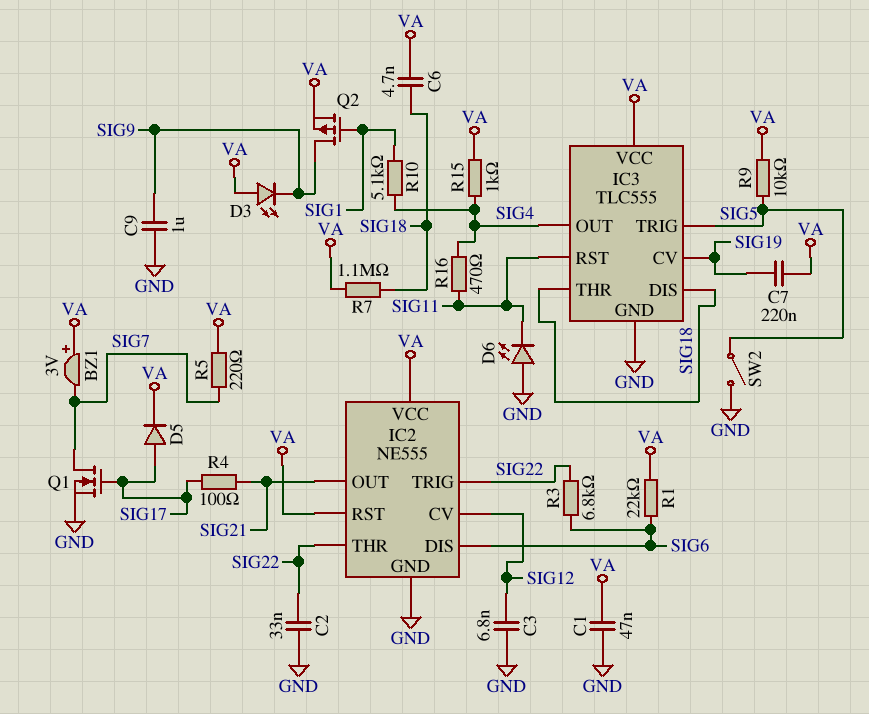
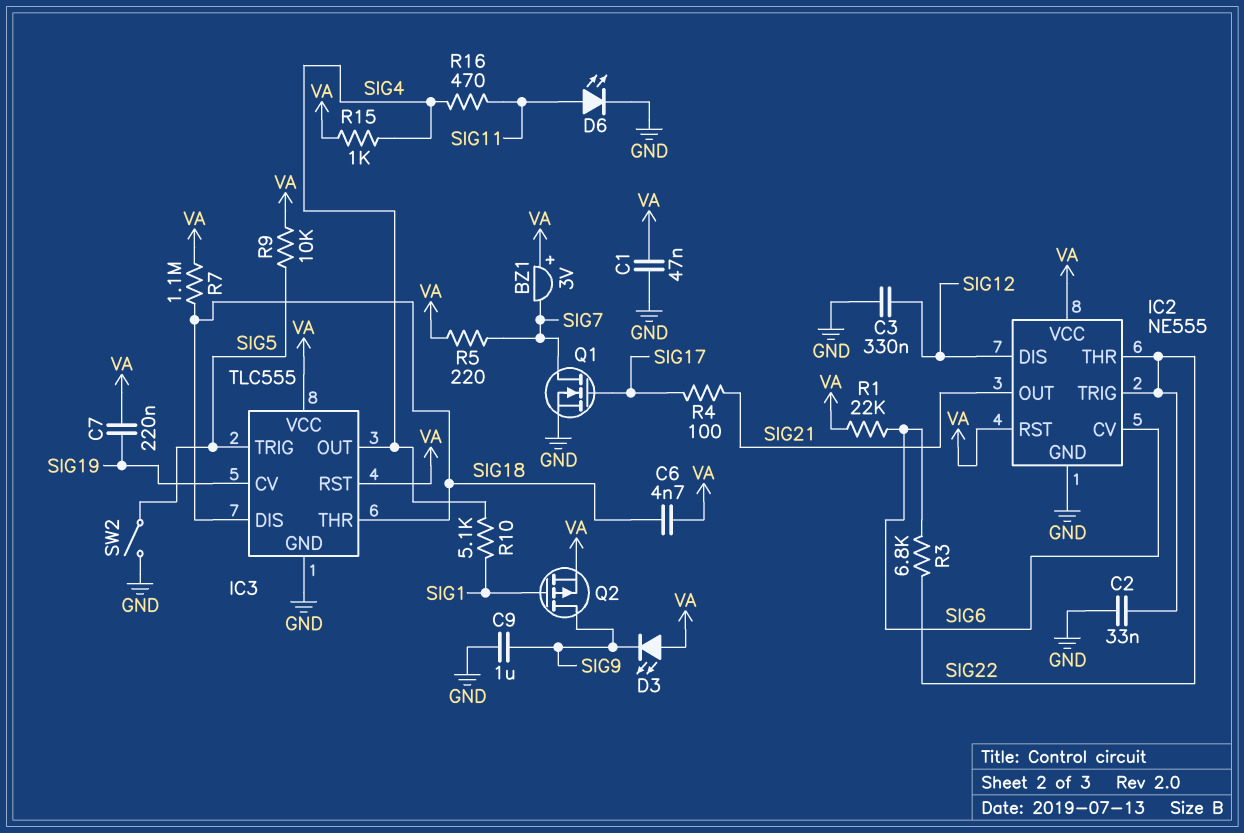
C3: 6.8nF (GND, SIG12) -> 330nF (GND, SIG12)
D5: diode (A SIG17, K VA) -> none
D6: LED (A GND, K SIG11) -> LED (A SIG11, K GND)
IC2 pin CV: SIG12 -> SIG6
IC2 pin DIS: SIG6 -> SIG12
IC3 pin RST: SIG11 -> VA

